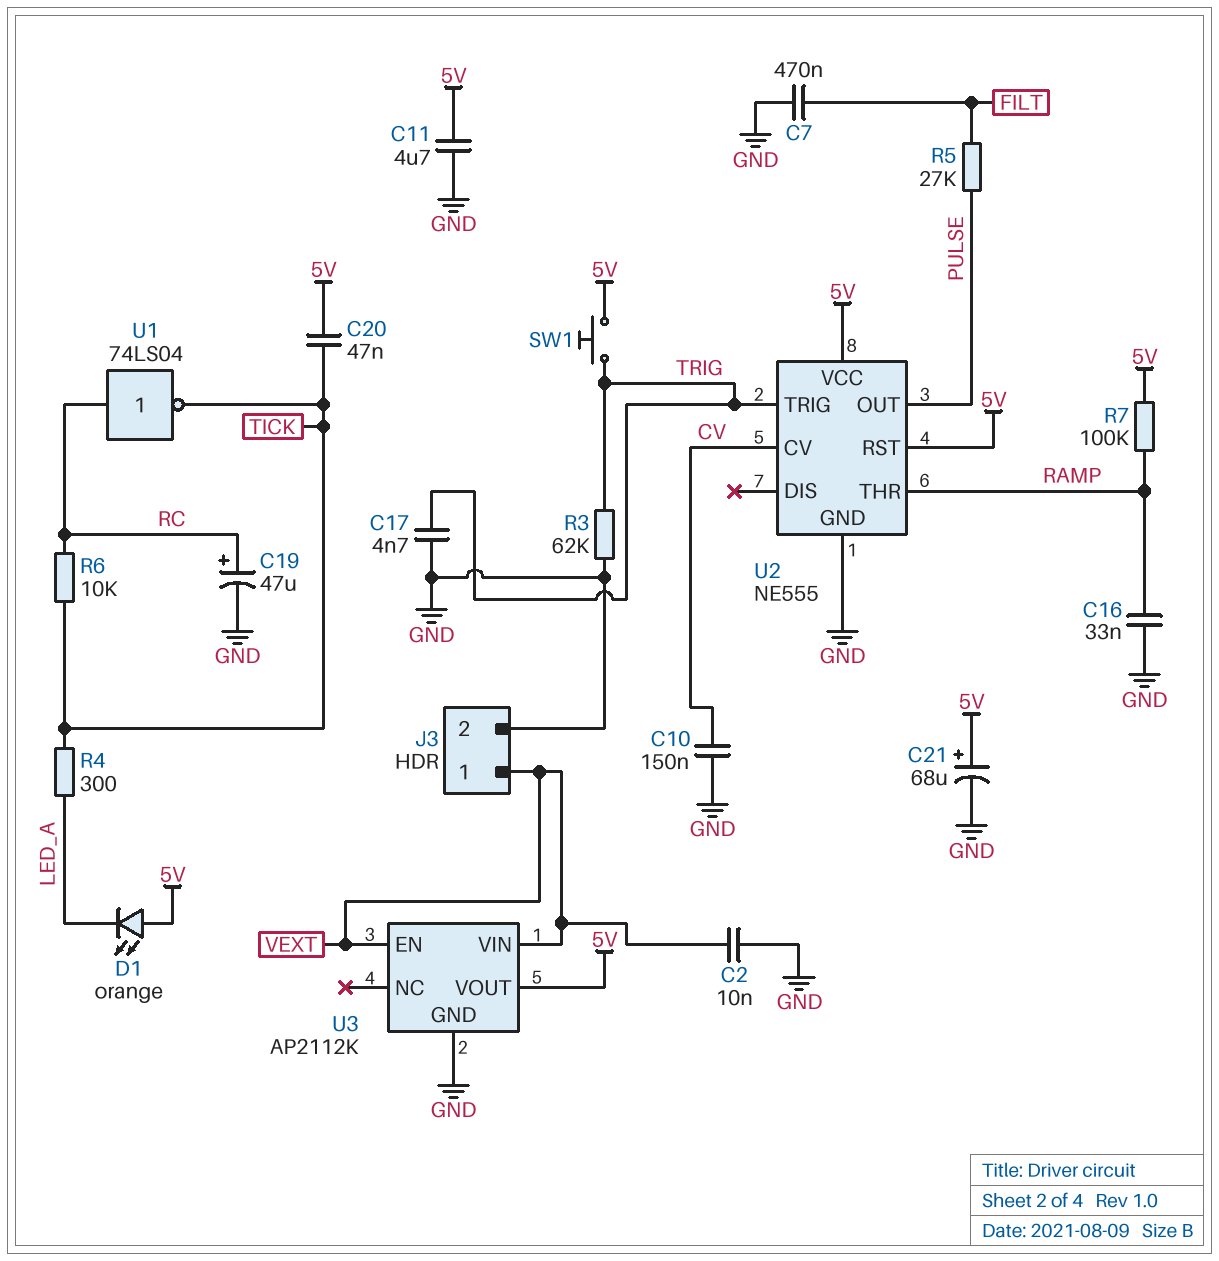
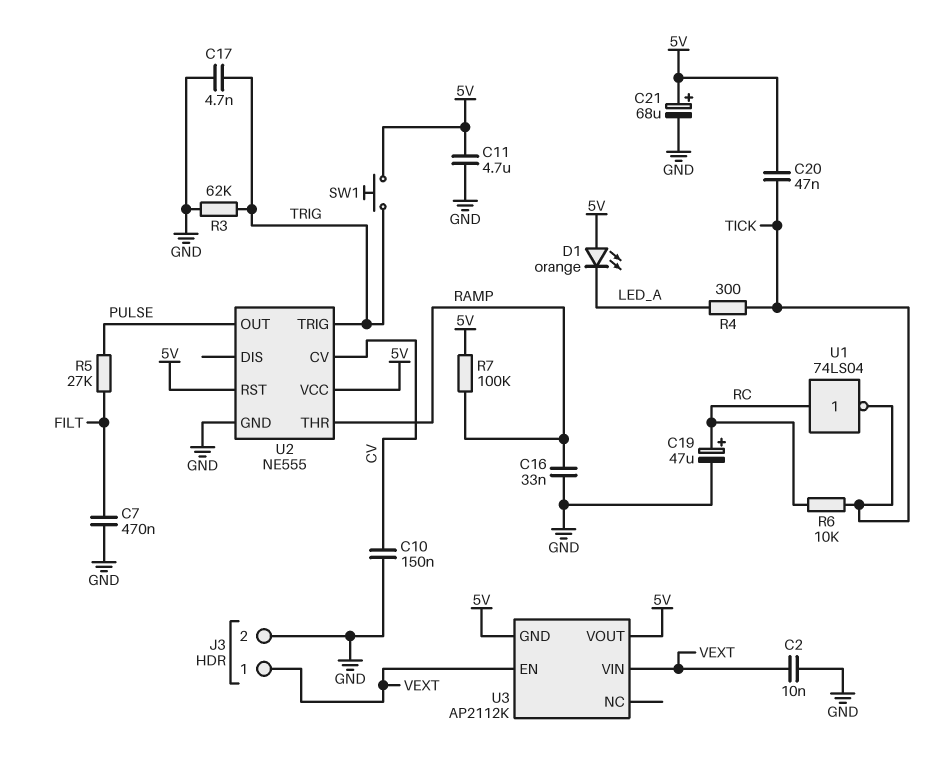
U3 pin GND: GND -> 5V

